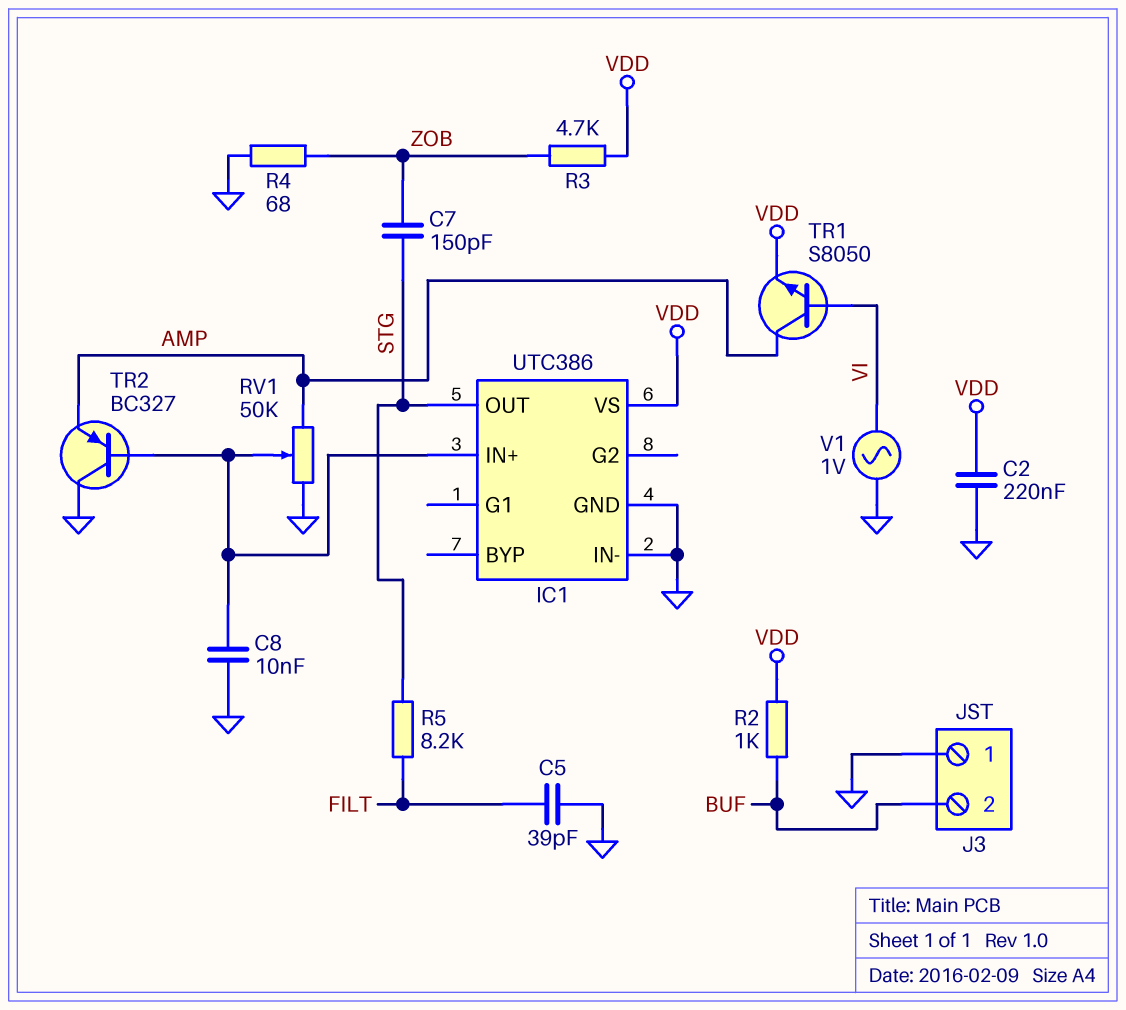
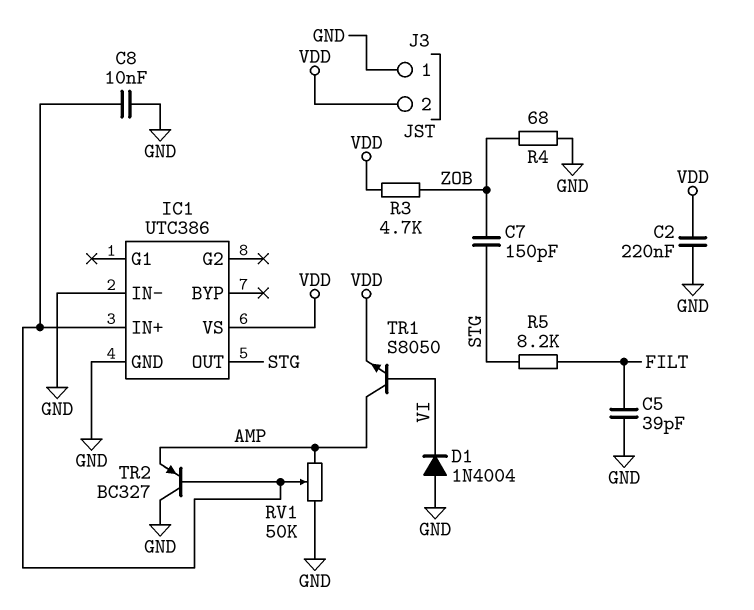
D1: none -> diode 1N4004 (A GND, K VI)
J3 pin 2: BUF -> VDD
R2: 1k (BUF, VDD) -> none
V1: AC 1V (GND, VI) -> none

